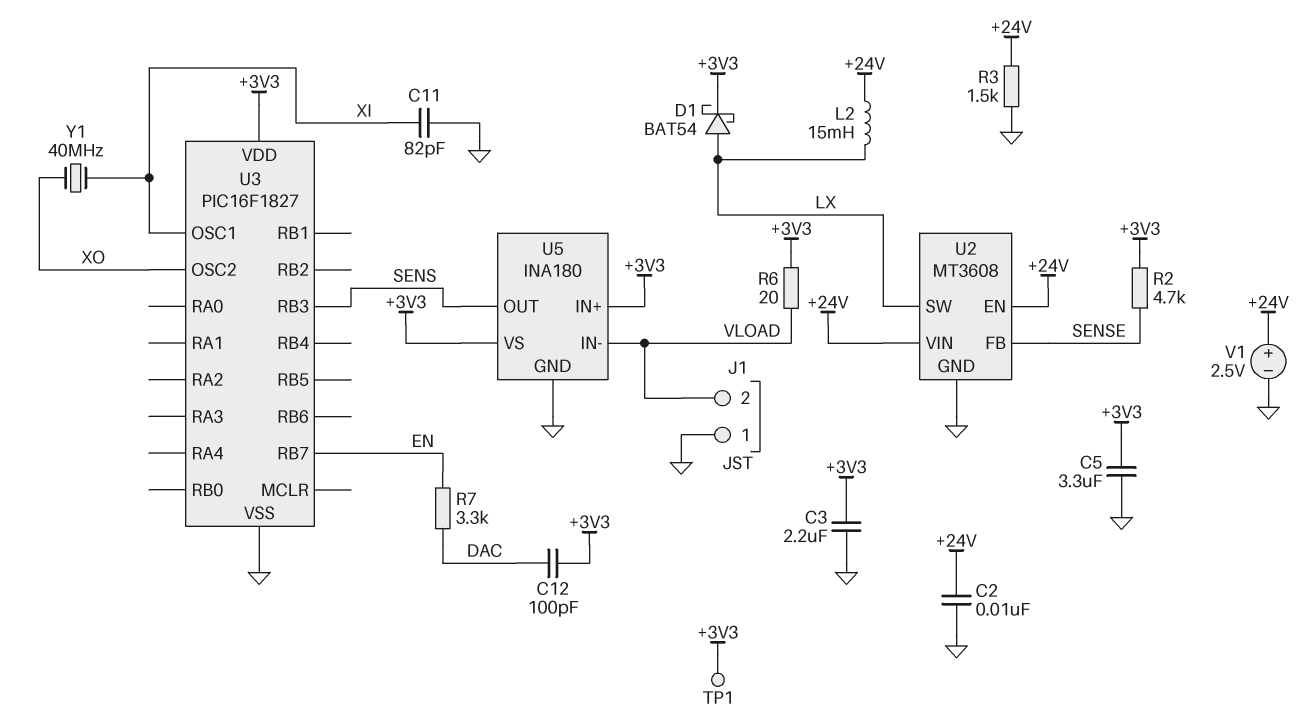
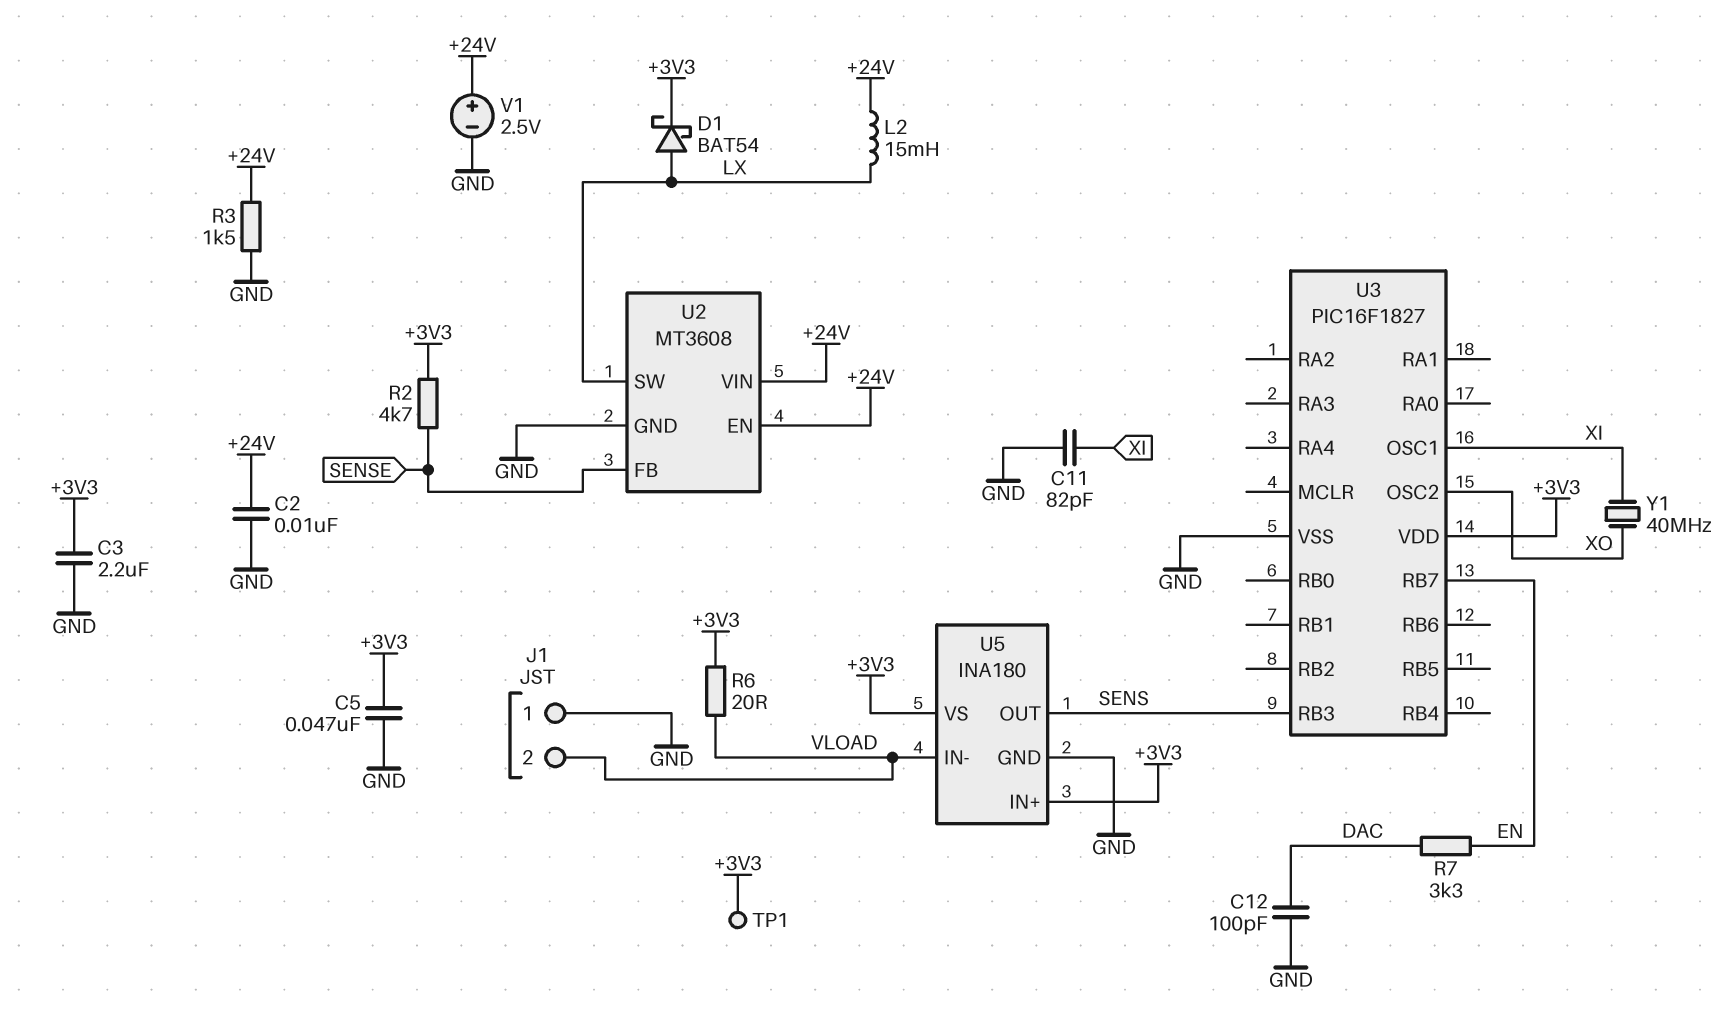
C5: 3.3uF (+3V3, GND) -> 47nF (+3V3, GND)
C12: 100pF (+3V3, DAC) -> 100pF (DAC, GND)

